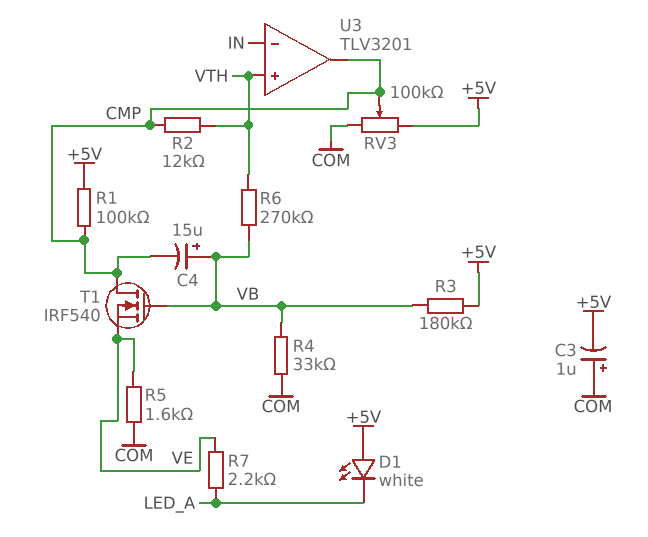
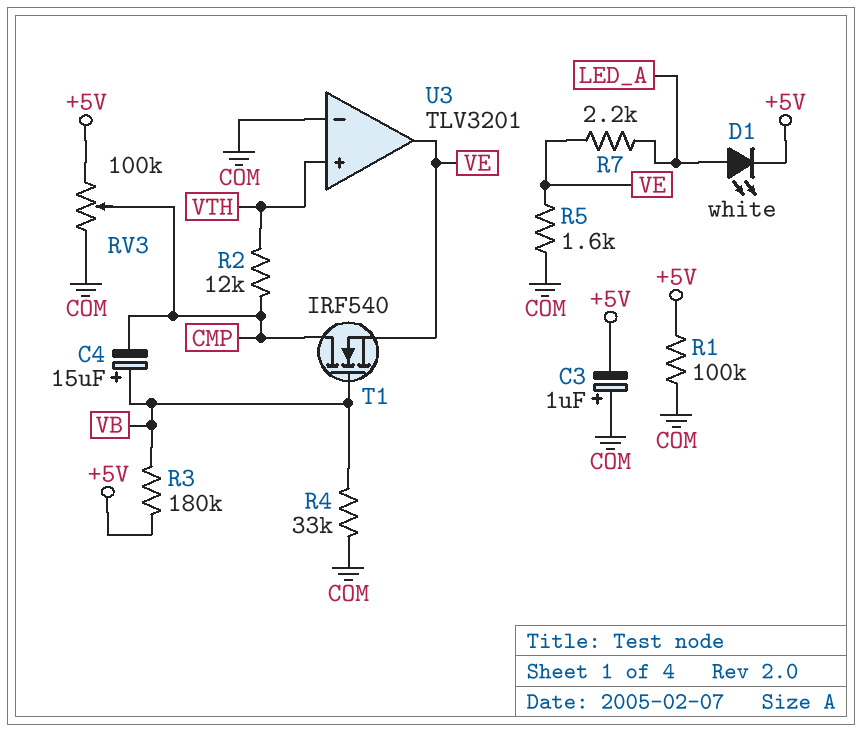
D1: LED white (A +5V, K LED_A) -> LED white (A LED_A, K +5V)
R1: 100k (+5V, CMP) -> 100k (+5V, COM)
R6: 270k (VB, VTH) -> none
U3 pin in-: IN -> COM
U3 pin out: CMP -> VE

